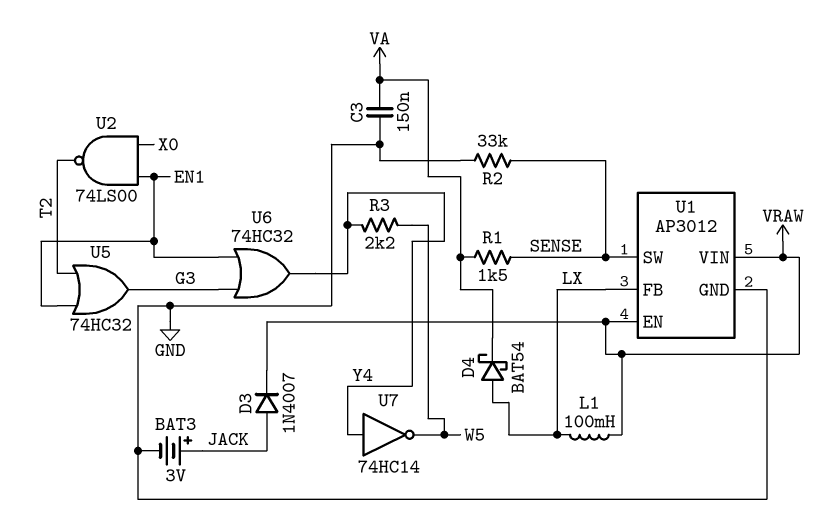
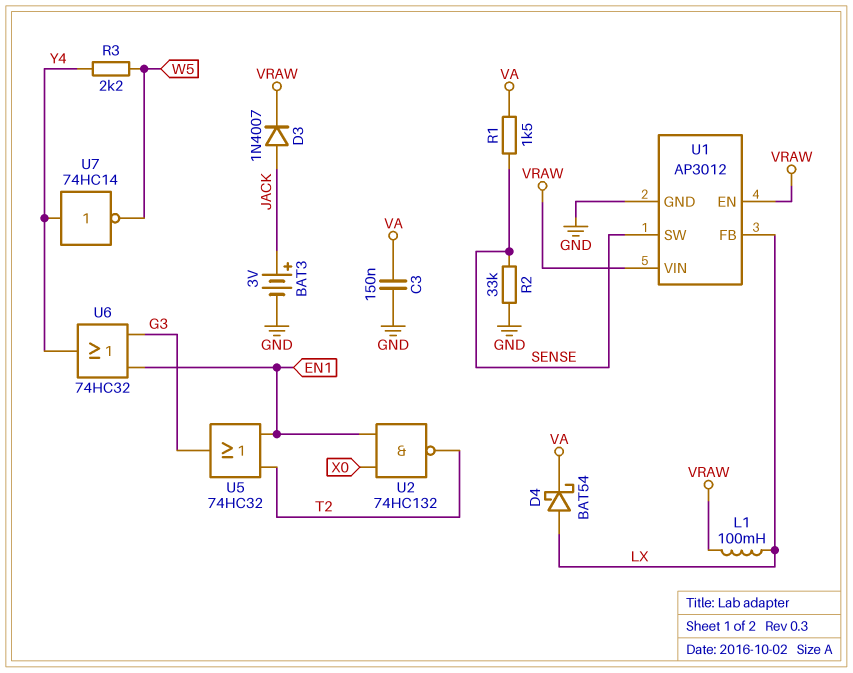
U2: NAND 74LS00 (in EN1, in X0, out T2) -> NAND 74HC132 (in EN1, in X0, out T2)

